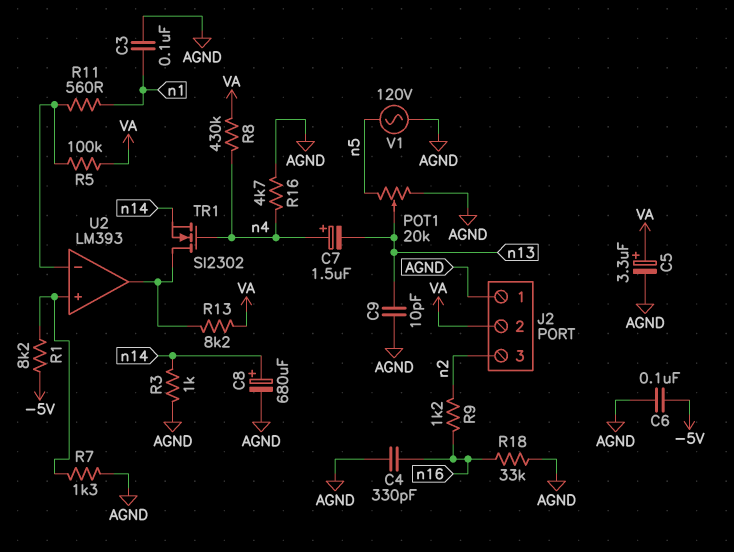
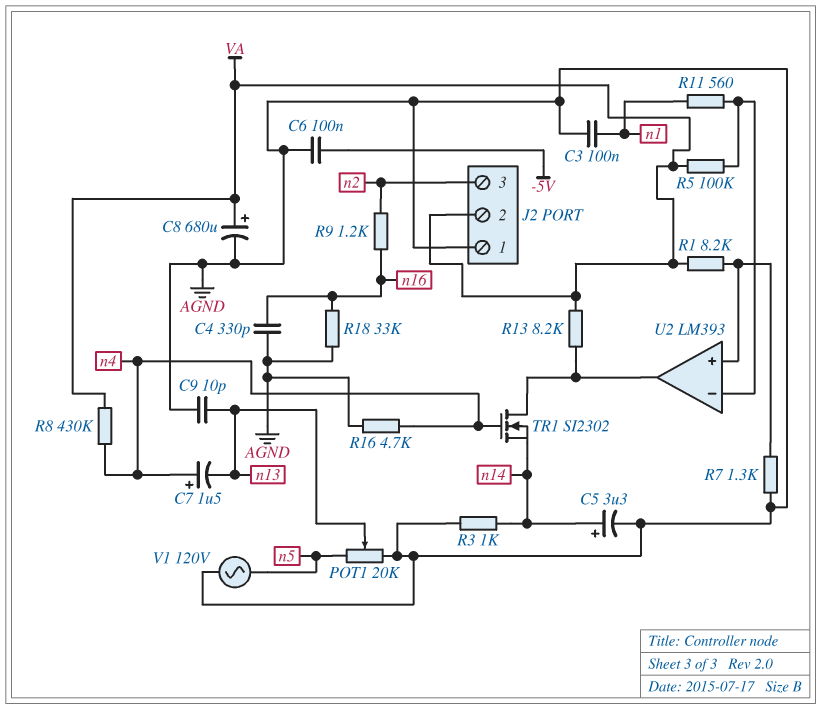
C5: 3.3uF (plus VA, minus AGND) -> 3.3uF (plus n14, minus AGND)
C8: 680uF (plus n14, minus AGND) -> 680uF (plus VA, minus AGND)
R1: 8.2k (-5V, U2/in+) -> 8.2k (U2/in+, VA)

